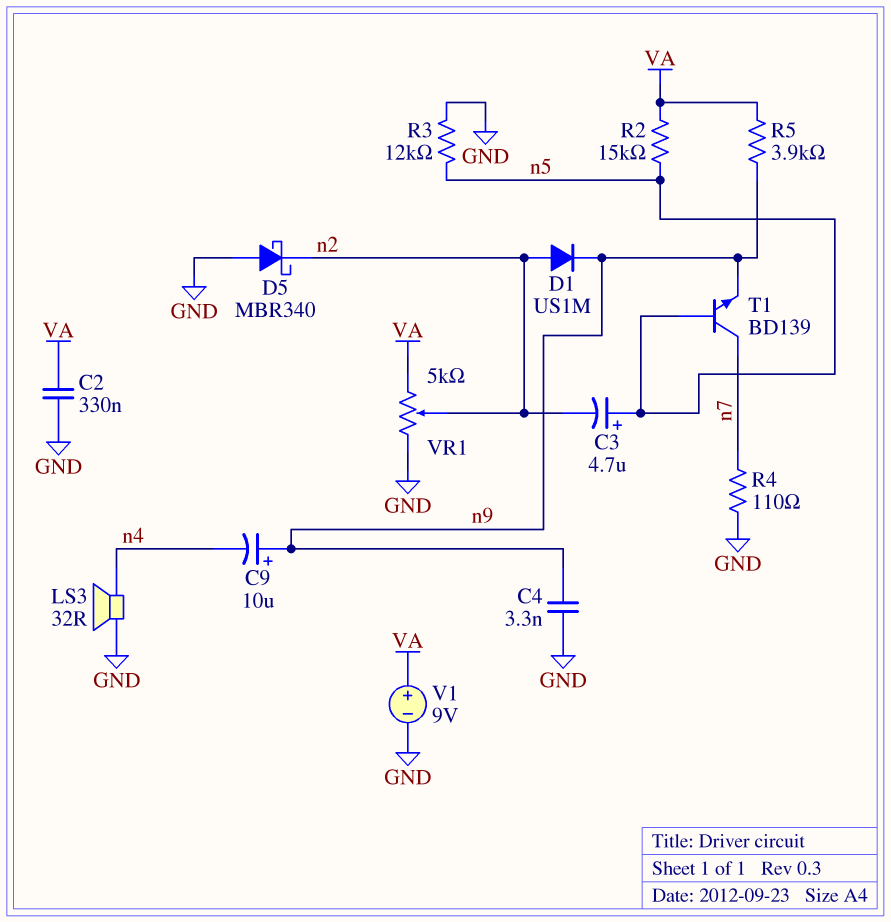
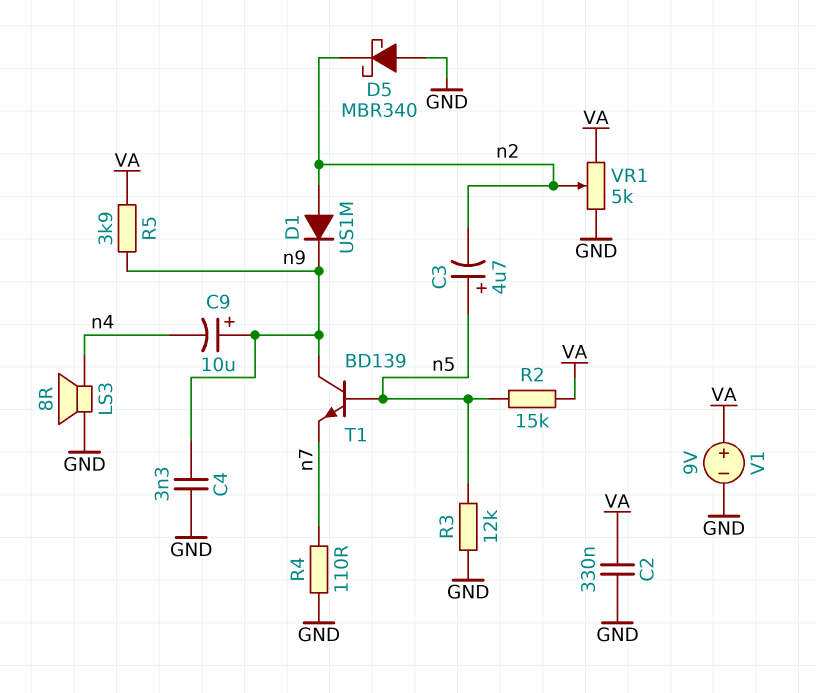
LS3: speaker 32R (GND, n4) -> speaker 8R (GND, n4)
T1: NPN BD139 (B n5, C n7, E n9) -> NPN BD139 (B n5, C n9, E n7)

